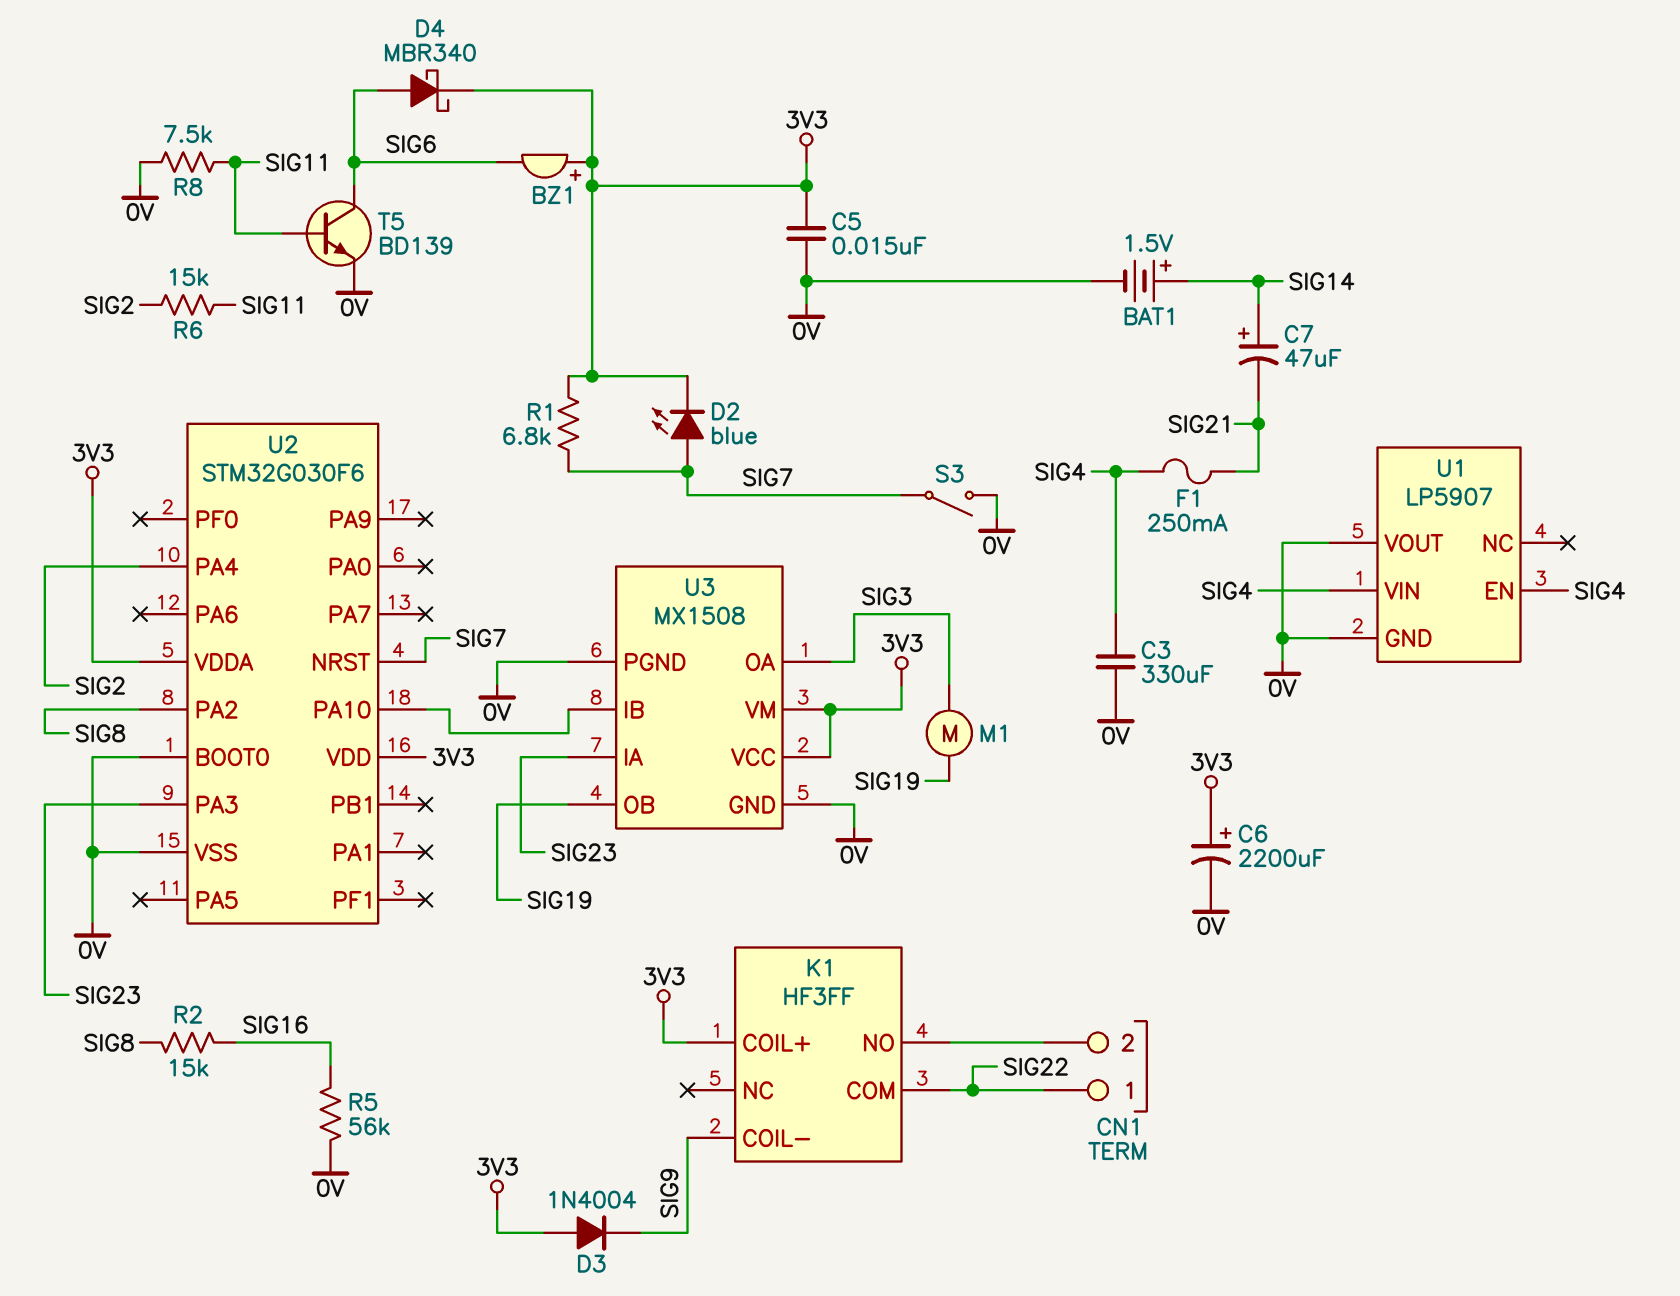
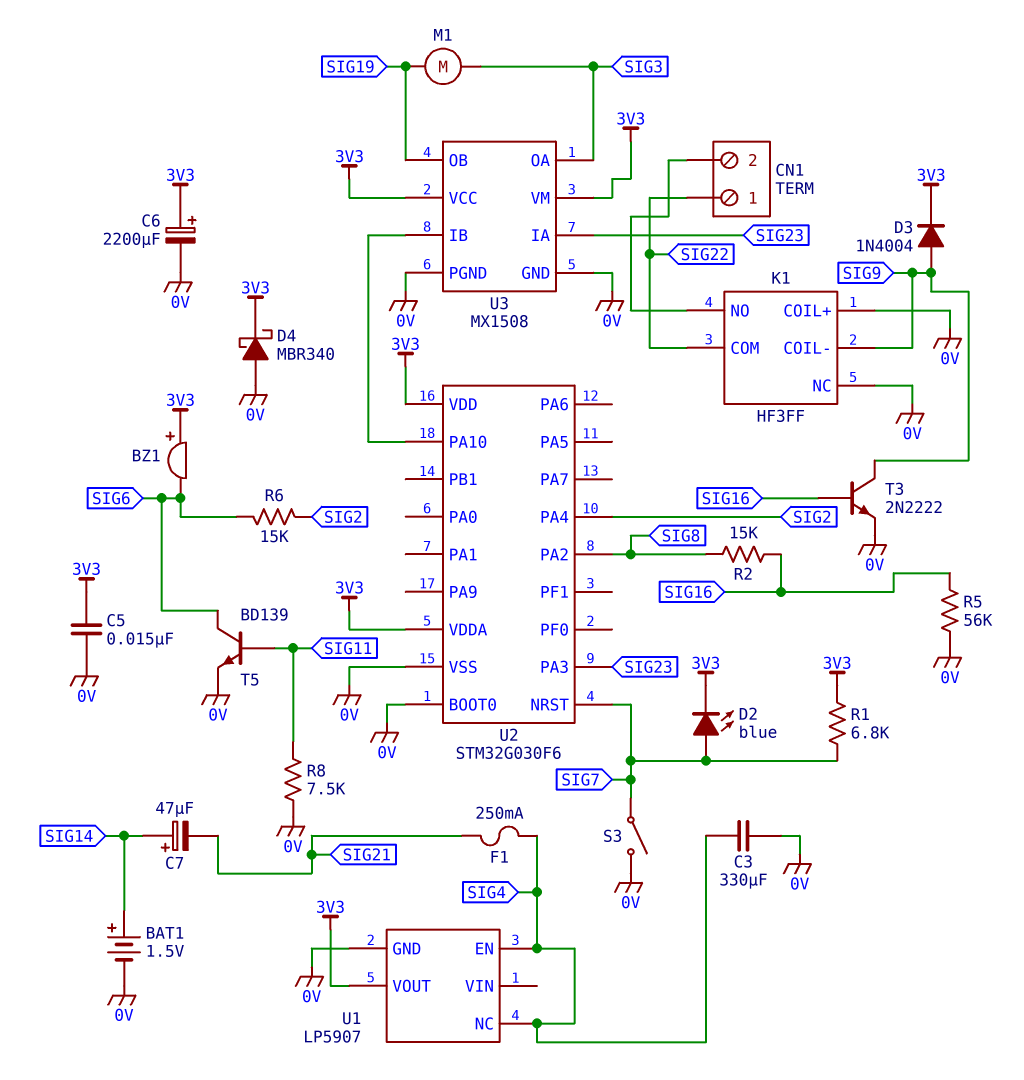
D3: diode 1N4004 (A 3V3, K SIG9) -> diode 1N4004 (A SIG9, K 3V3)
D4: schottky MBR340 (A SIG6, K 3V3) -> schottky MBR340 (A 0V, K 3V3)
K1 pin COIL+: 3V3 -> 0V
K1 pin NC: none -> 0V
R6: 15k (SIG2, SIG11) -> 15k (SIG2, SIG6)
T3: none -> NPN 2N2222 (B SIG16, C SIG9, E 0V)
U1 pin NC: none -> SIG4
U1 pin VIN: SIG4 -> none
U1 pin VOUT: 0V -> 3V3

